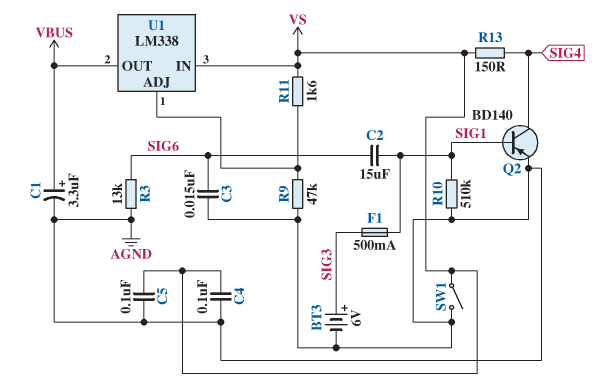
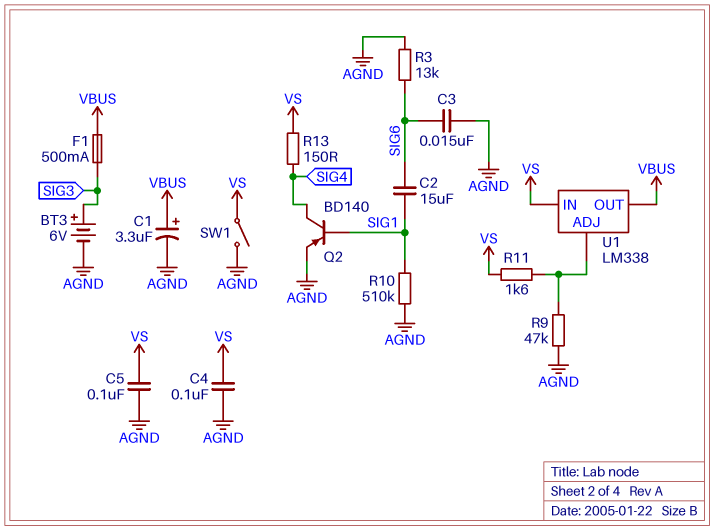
F1: 500mA (SIG1, SIG3) -> 500mA (SIG3, VBUS)

